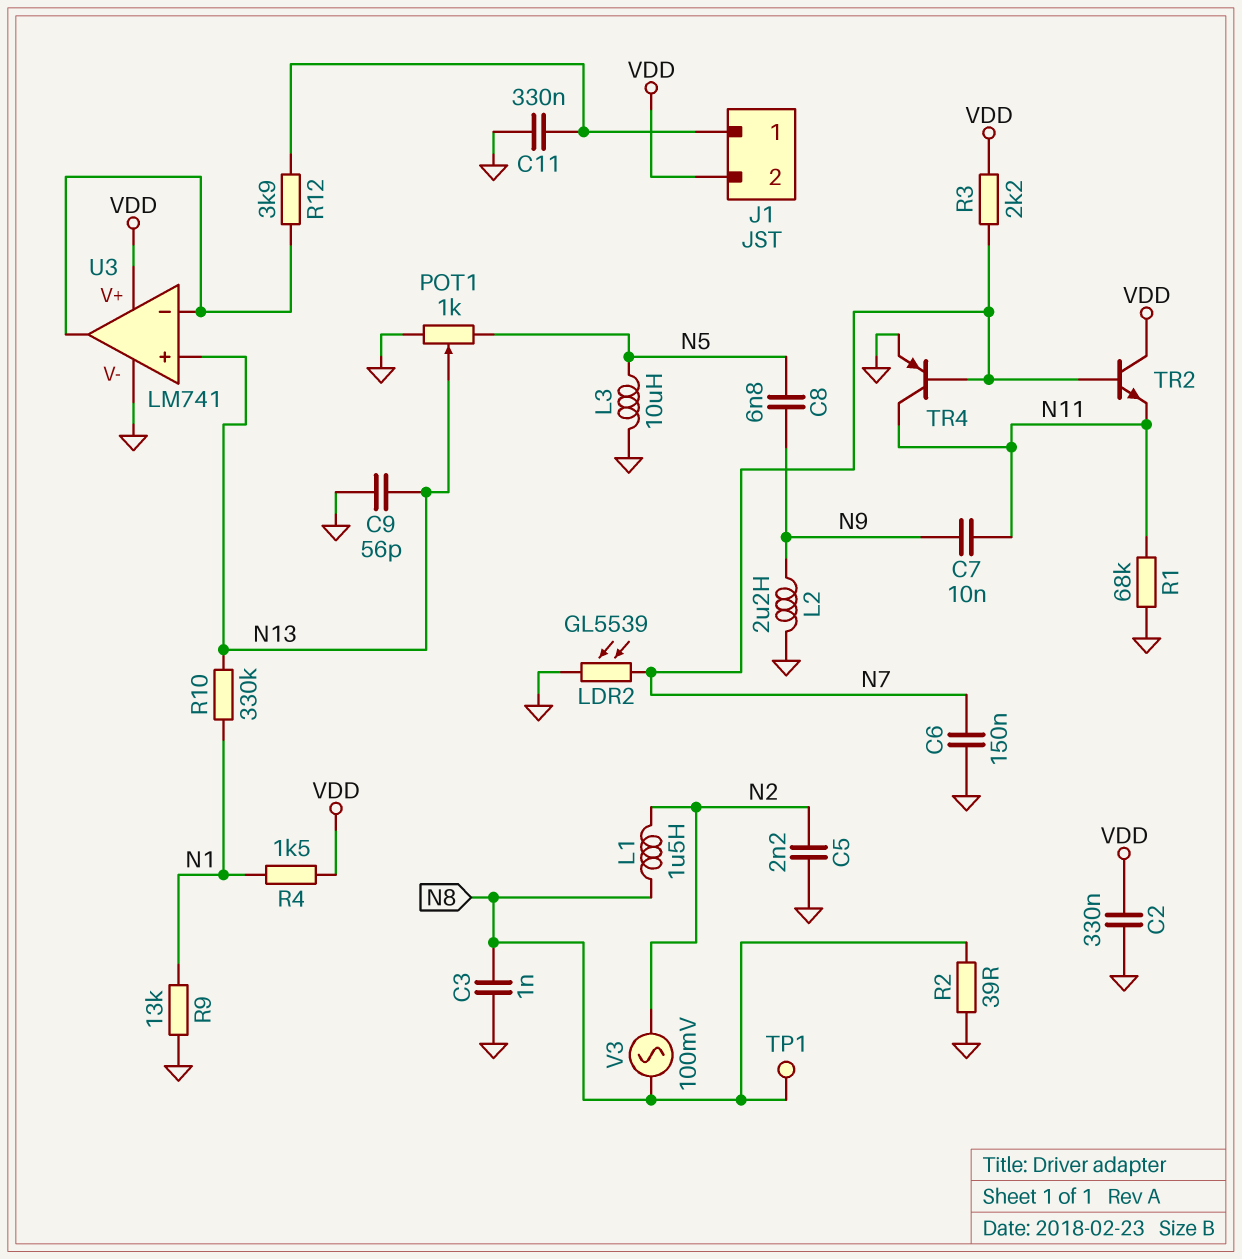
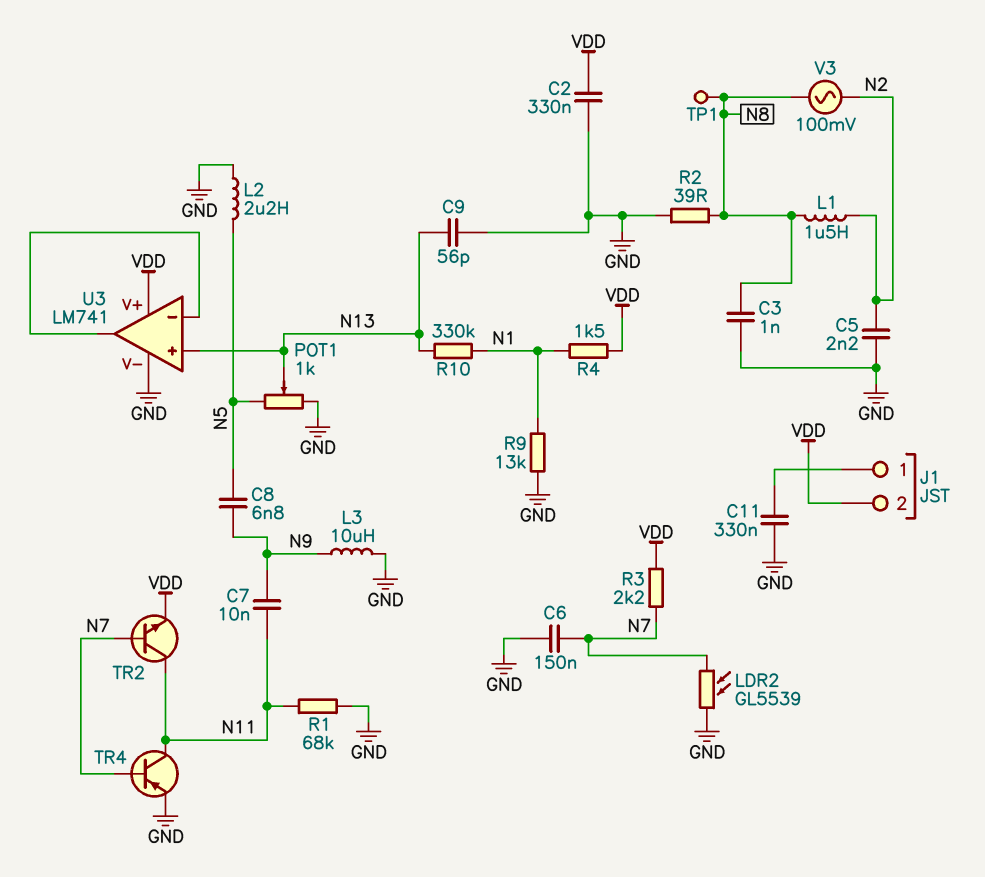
L2: 2.2uH (GND, N9) -> 2.2uH (GND, N5)
L3: 10uH (GND, N5) -> 10uH (GND, N9)
R12: 3.9k (J1/1, U3/in-) -> none
TR2: NPN (B N7, C VDD, E N11) -> NPN (B N7, C N11, E VDD)

